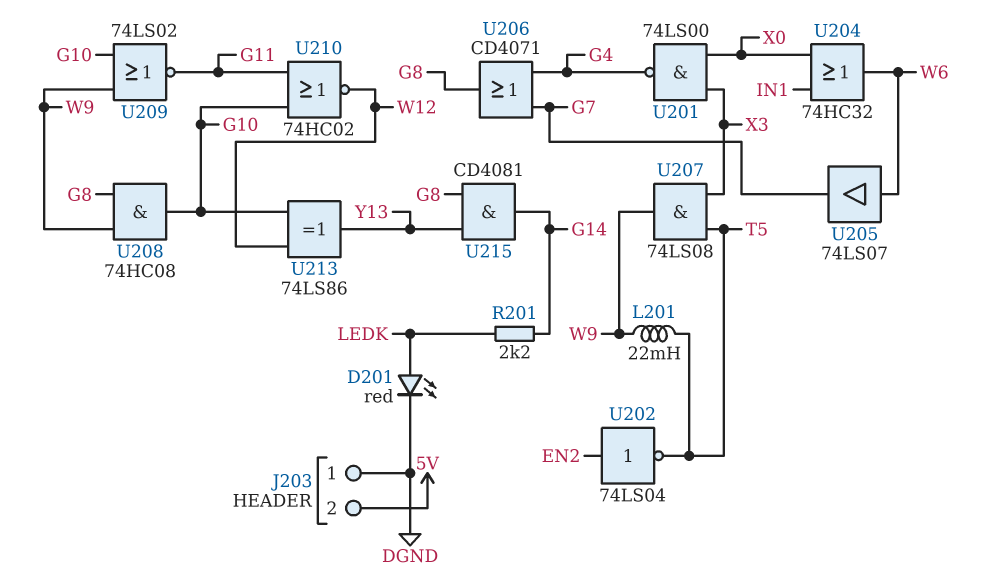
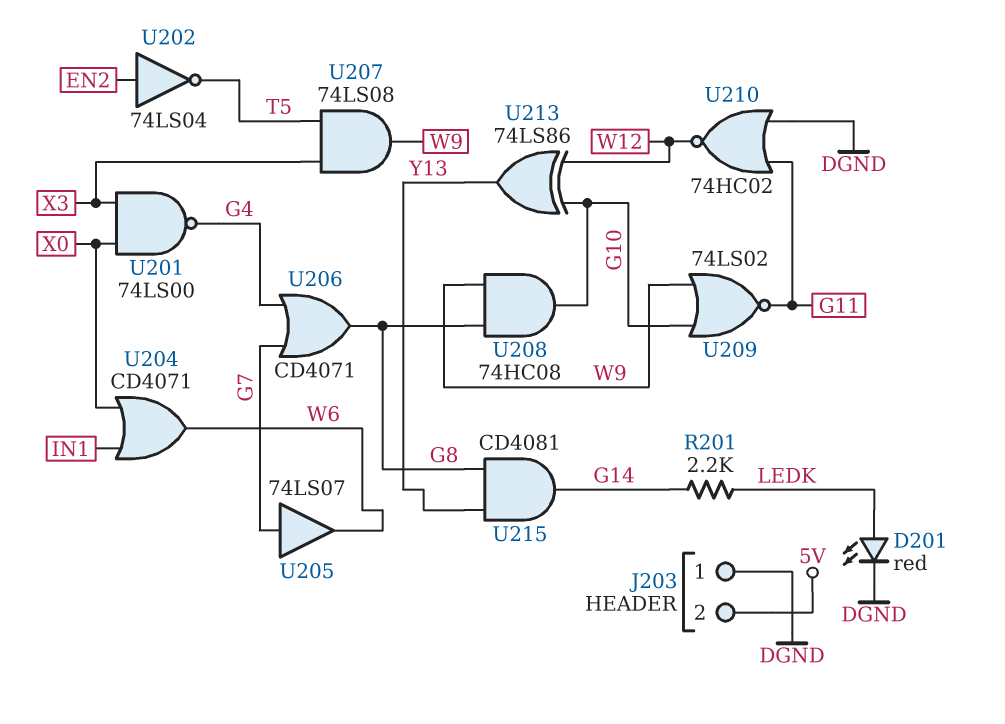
L201: 22mH (T5, W9) -> none
U204: OR 74HC32 (in IN1, in X0, out W6) -> OR CD4071 (in IN1, in X0, out W6)
U205: buffer 74LS07 (in W6, out G7) -> buffer 74LS07 (in G7, out W6)
U210: NOR 74HC02 (in G10, in G11, out W12) -> NOR 74HC02 (in DGND, in G11, out W12)

